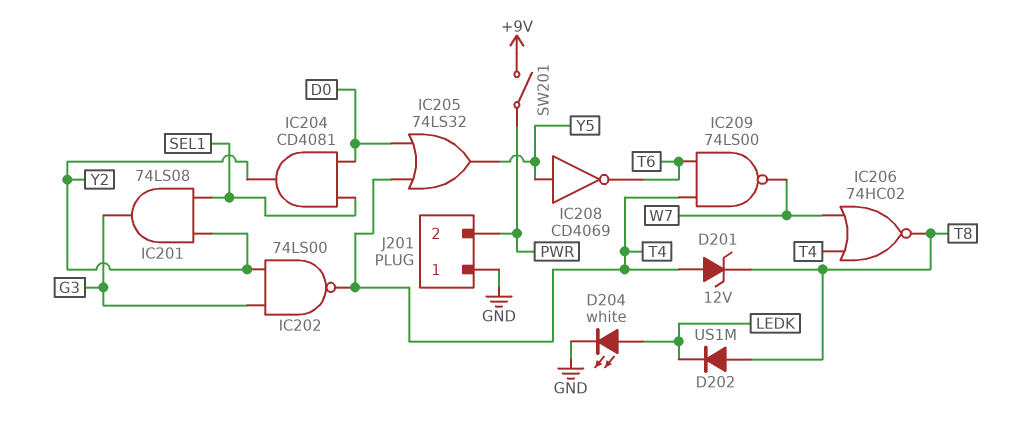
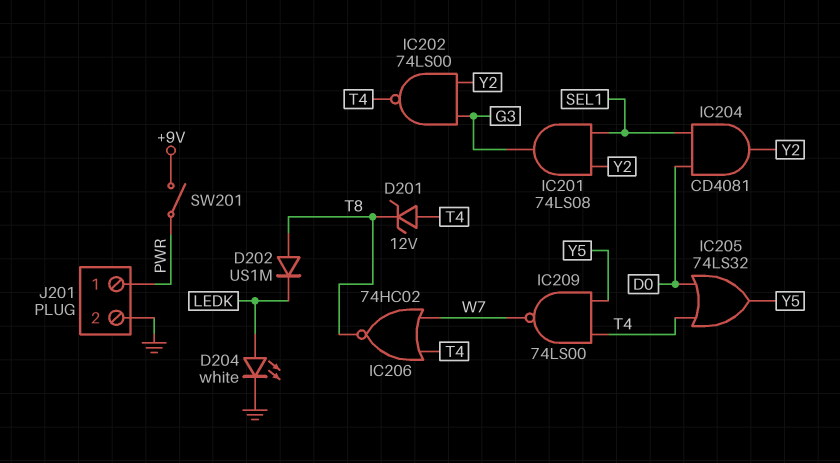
IC208: NOT CD4069 (in Y5, out T6) -> none
IC209: NAND 74LS00 (in T4, in T6, out W7) -> NAND 74LS00 (in T4, in Y5, out W7)
J201 pin 1: GND -> PWR
J201 pin 2: PWR -> GND

